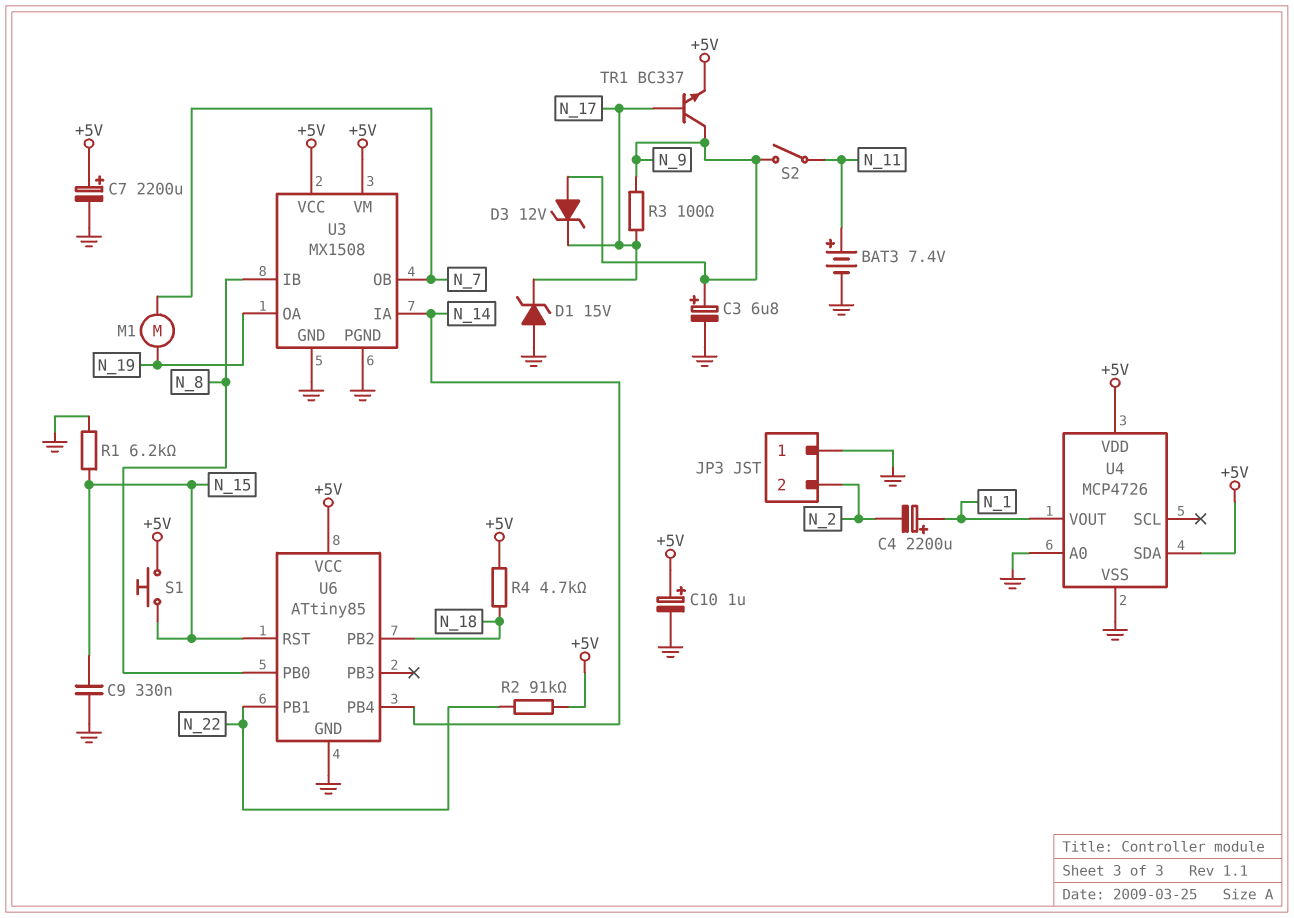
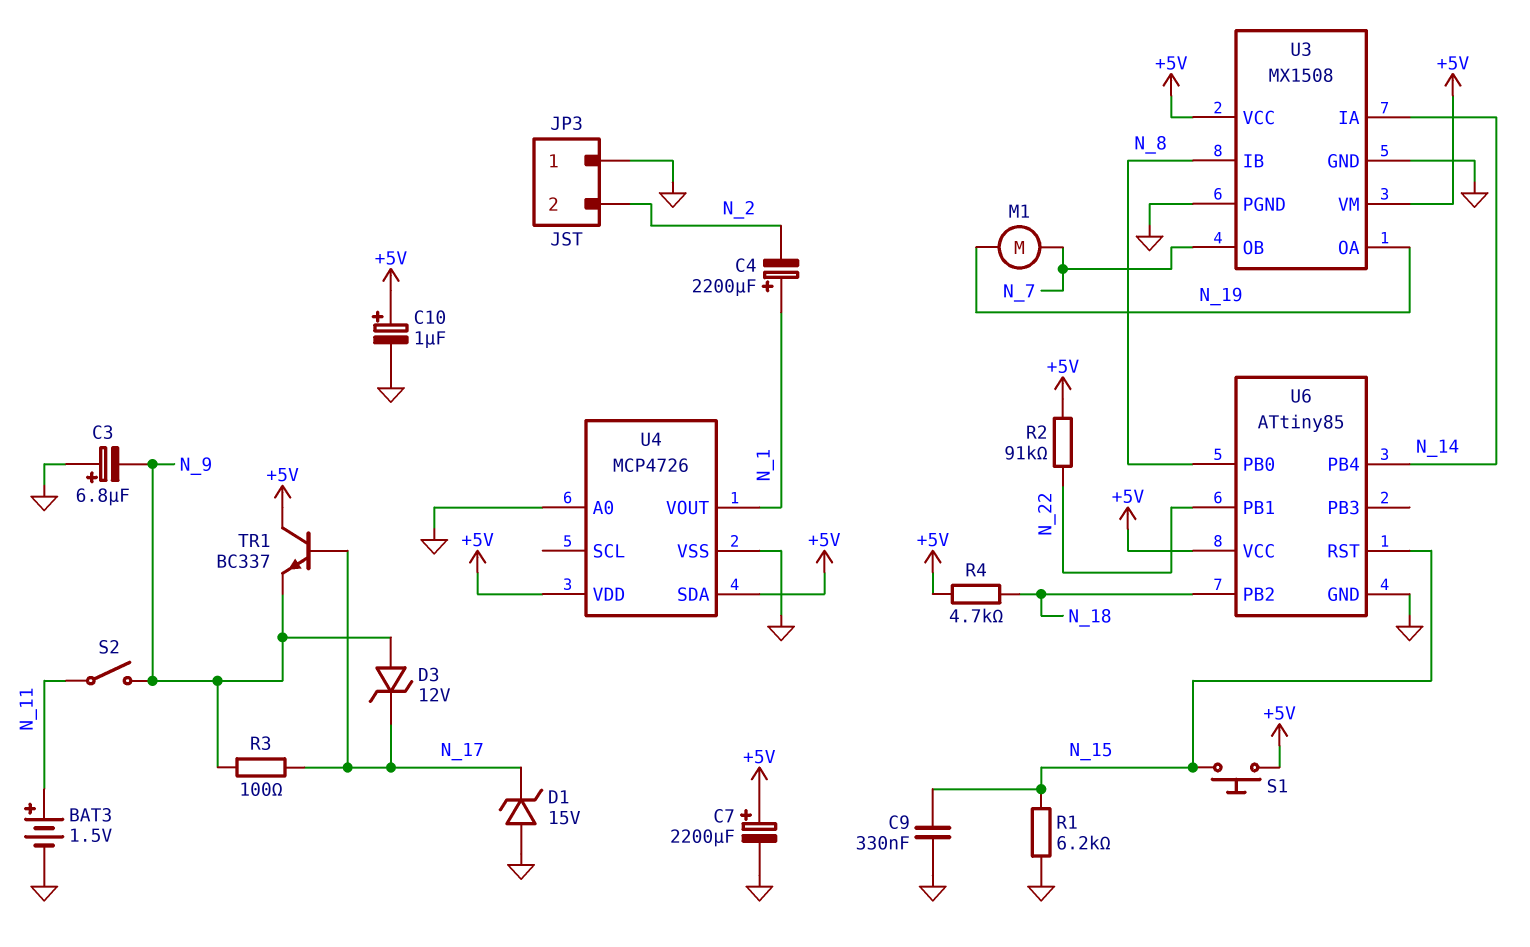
BAT3: 7.4V (plus N_11, minus GND) -> 1.5V (plus N_11, minus GND)
C3: 6.8uF (plus N_9, minus GND) -> 6.8uF (plus GND, minus N_9)
TR1: NPN BC337 (B N_17, C N_9, E +5V) -> NPN BC337 (B N_17, C +5V, E N_9)

